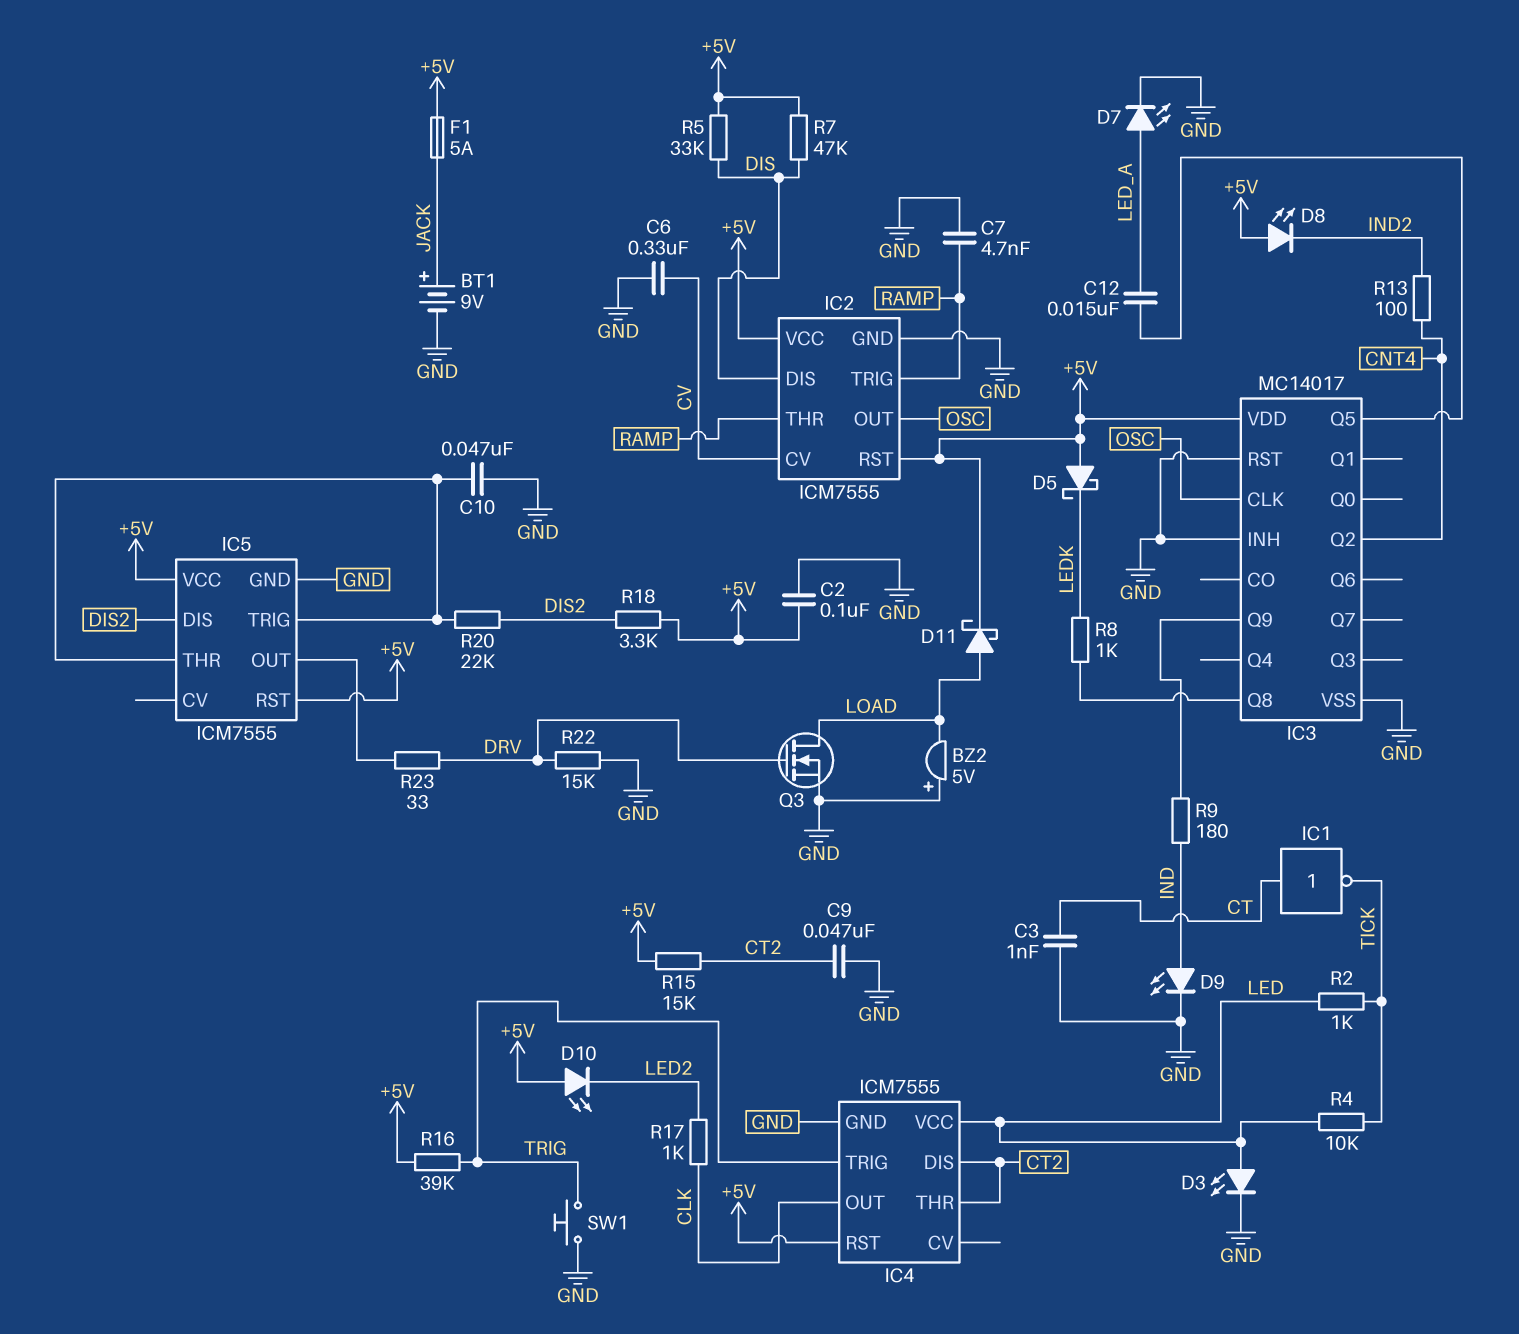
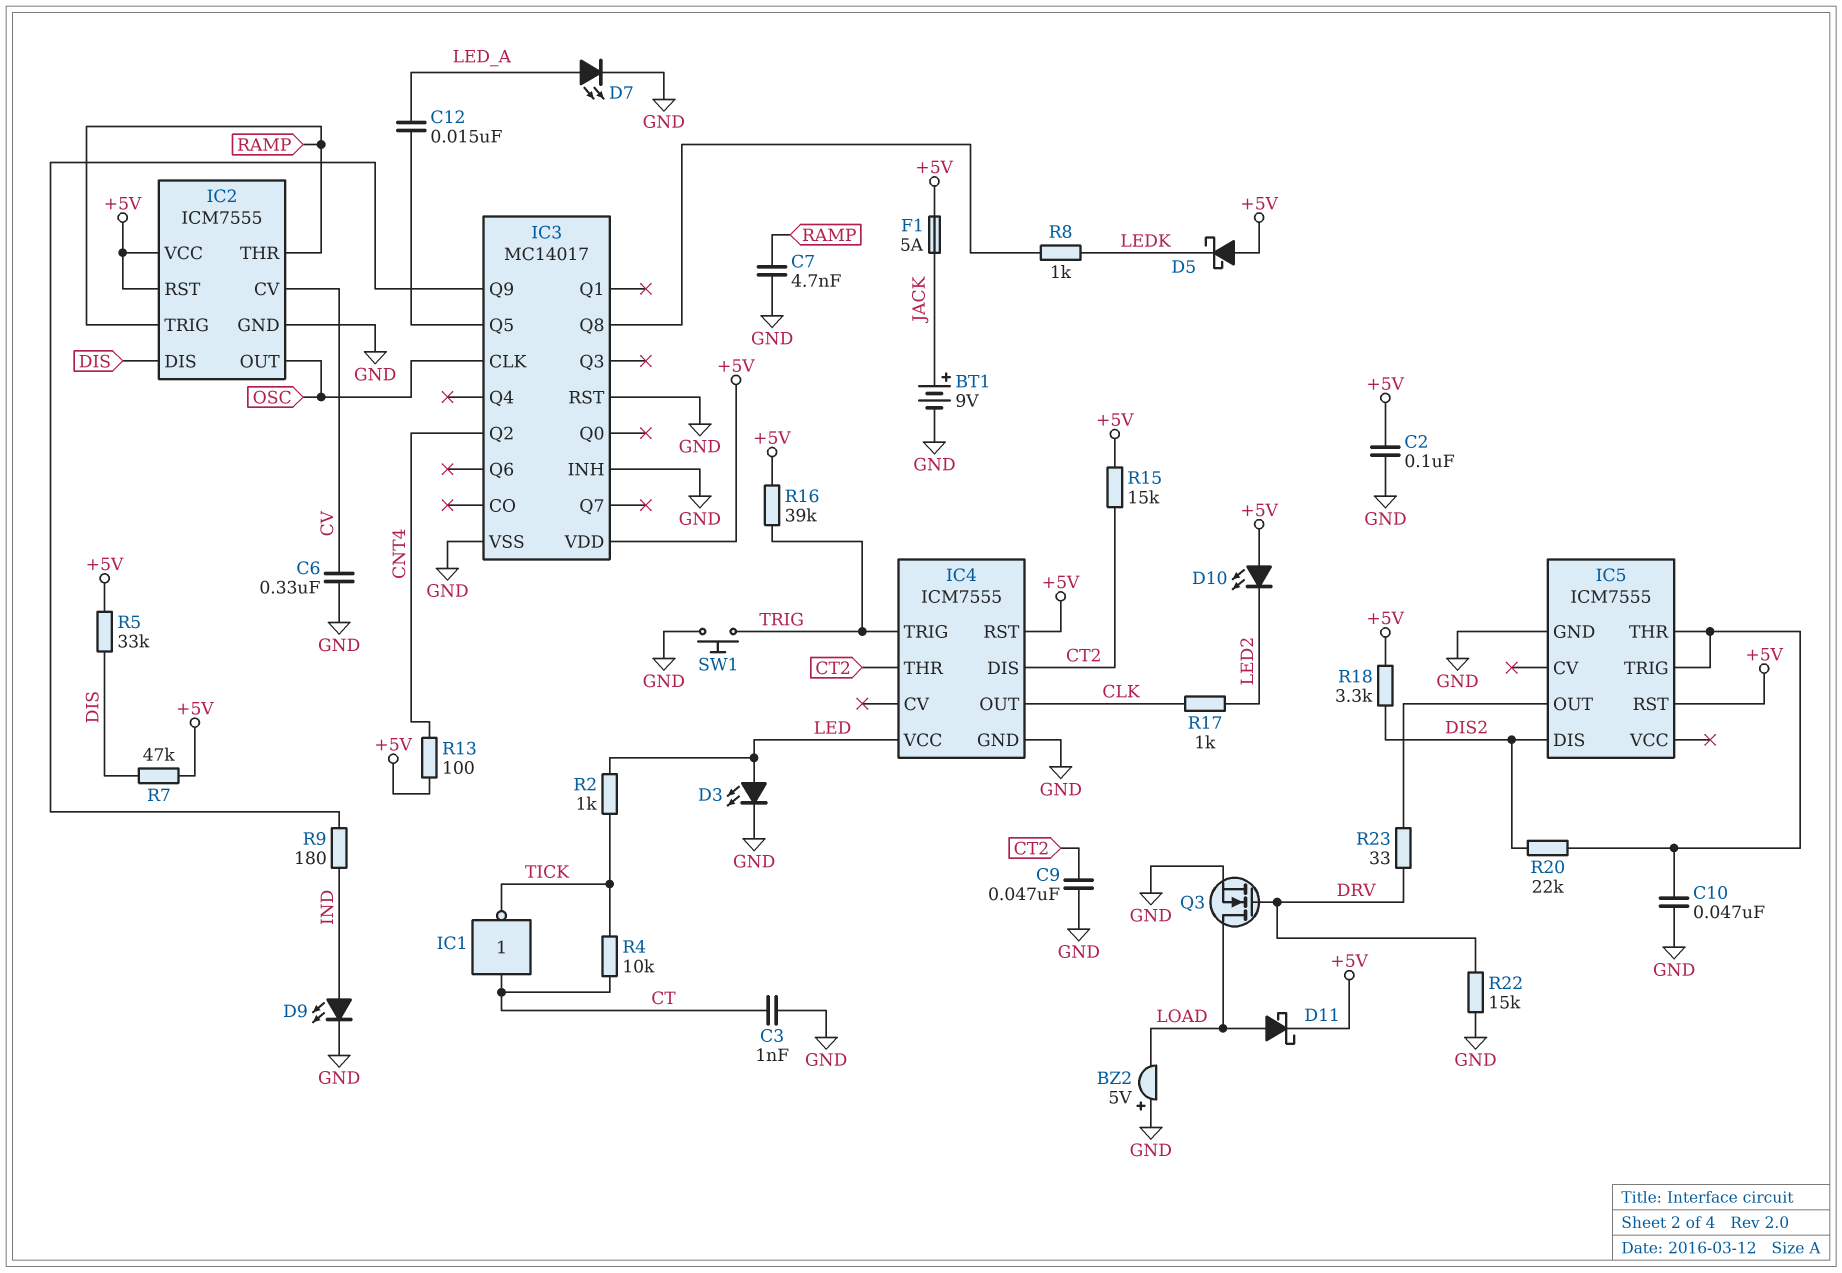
D8: LED (A +5V, K IND2) -> none
IC5 pin VCC: +5V -> none
R4: 10k (LED, TICK) -> 10k (CT, TICK)
R13: 100 (CNT4, IND2) -> 100 (+5V, CNT4)

